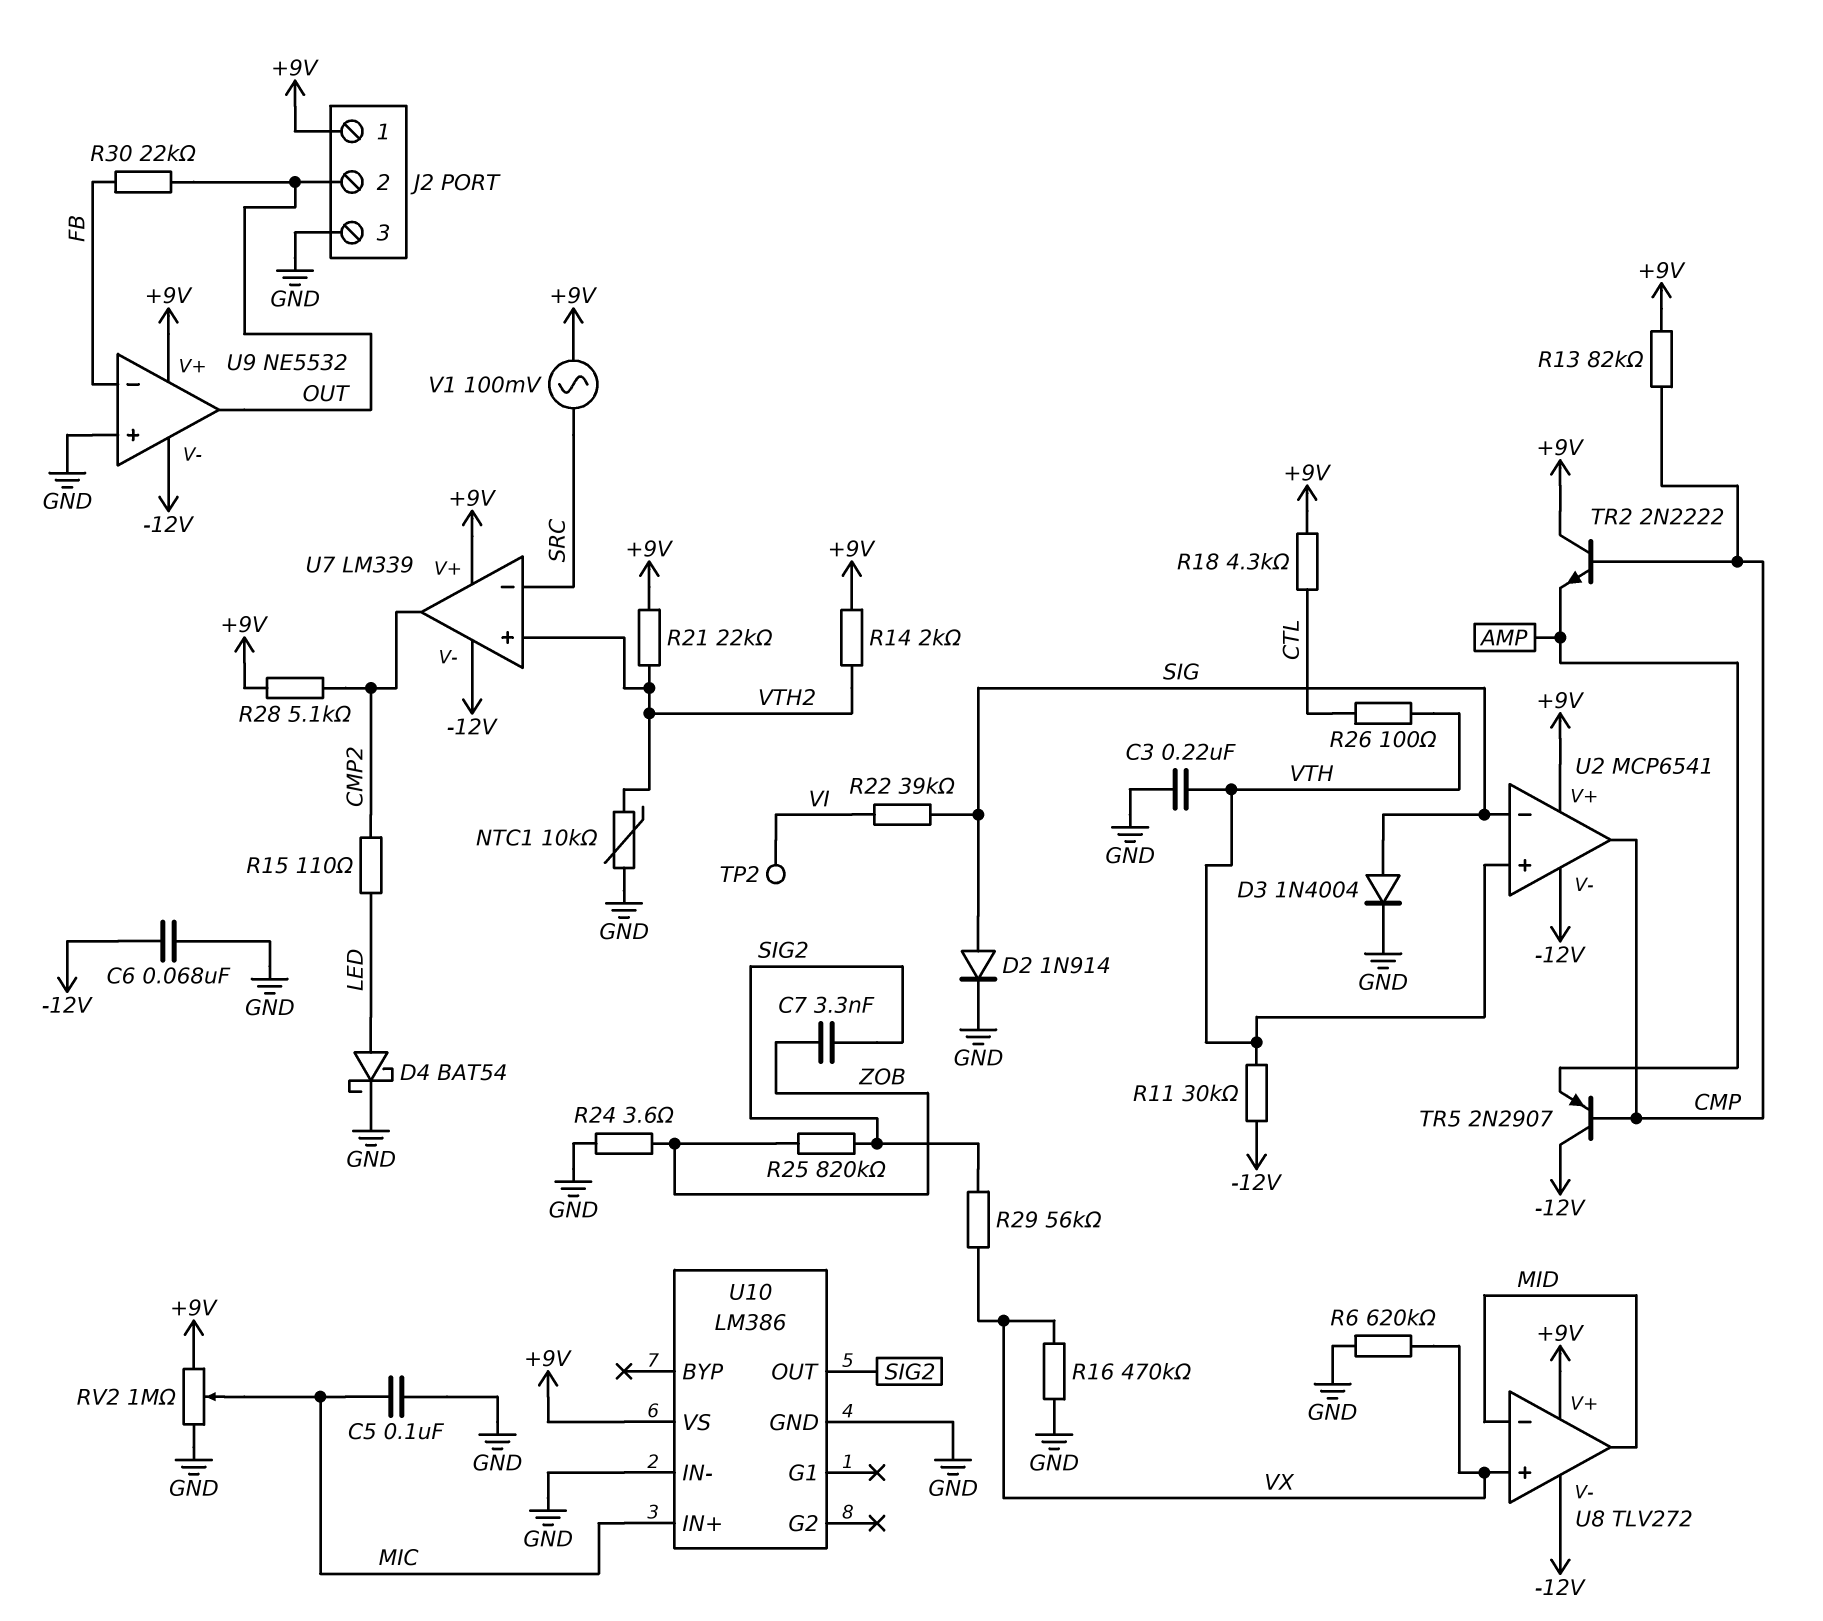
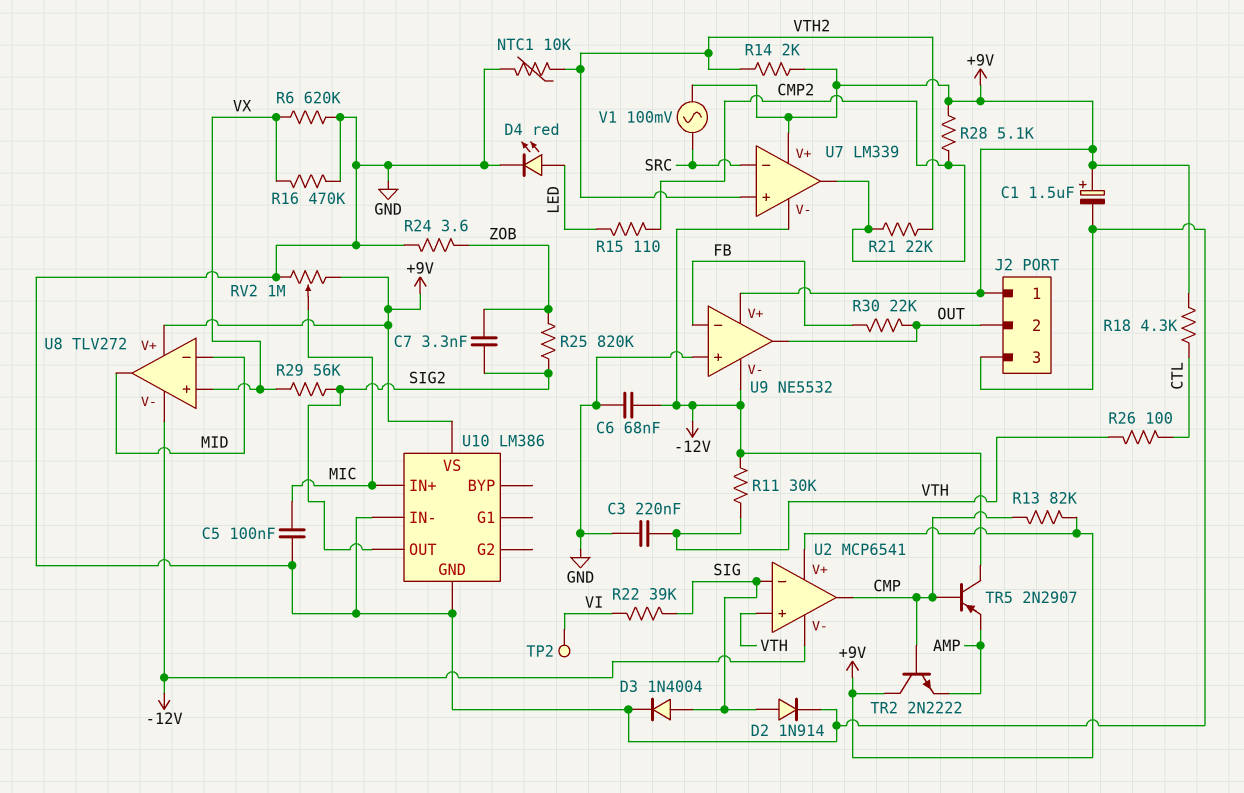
C1: none -> 1.5uF (plus +9V, minus GND)
D4: schottky BAT54 (A LED, K GND) -> LED red (A LED, K GND)
R21: 22k (+9V, VTH2) -> 22k (CMP2, VTH2)

